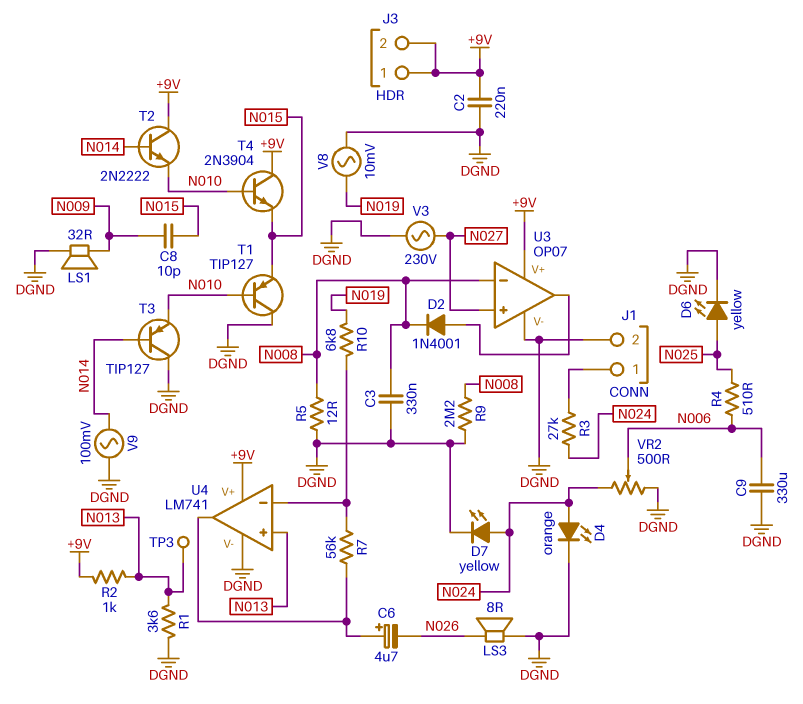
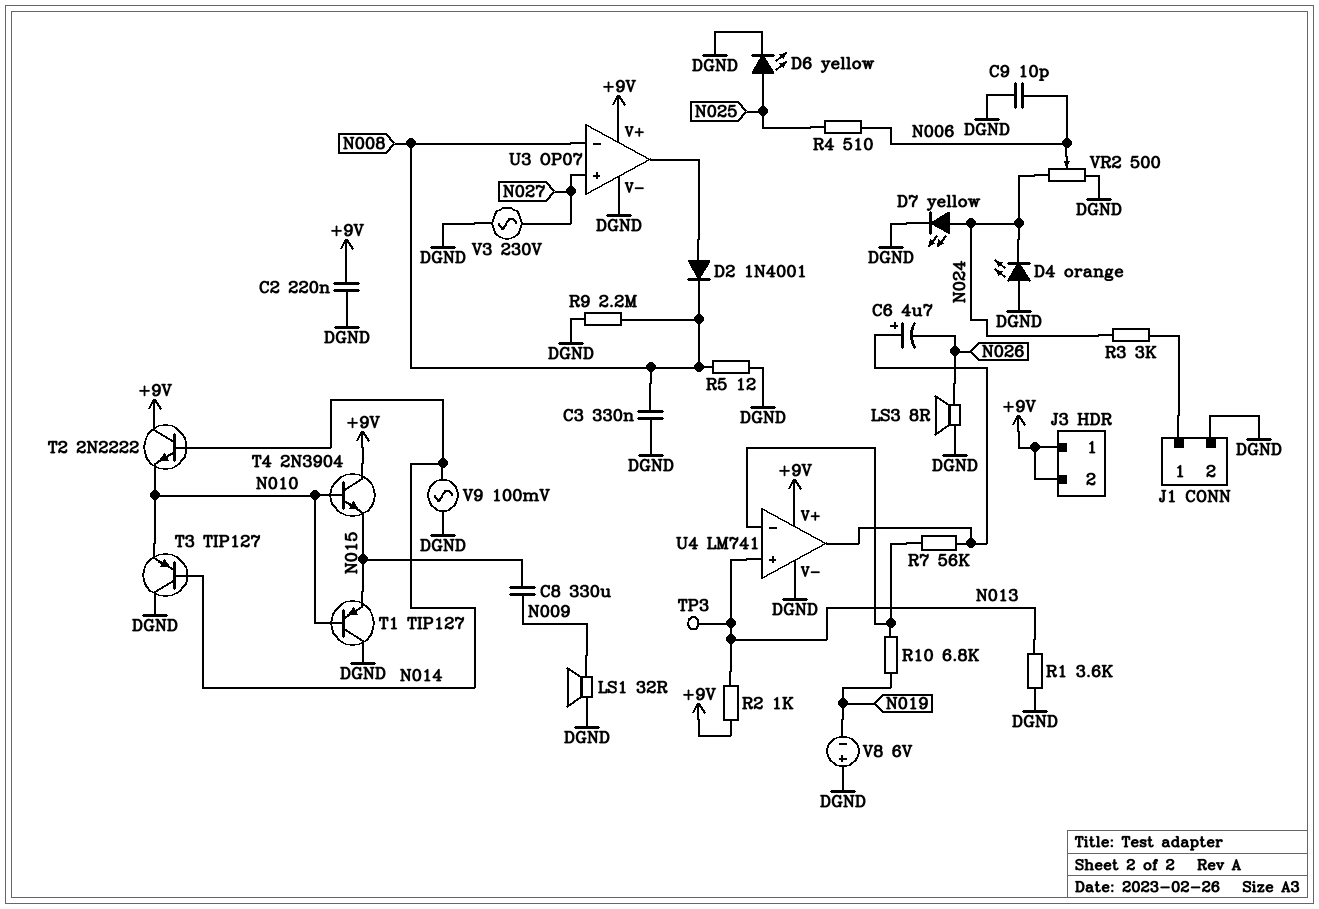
C8: 10pF (N009, N015) -> 330uF (N009, N015)
C9: 330uF (DGND, N006) -> 10pF (DGND, N006)
D4: LED orange (A N024, K DGND) -> LED orange (A DGND, K N024)
R3: 27k (J1/1, N024) -> 3k (J1/1, N024)
V8: AC 10mV (DGND, N019) -> 6V (plus DGND, minus N019)

